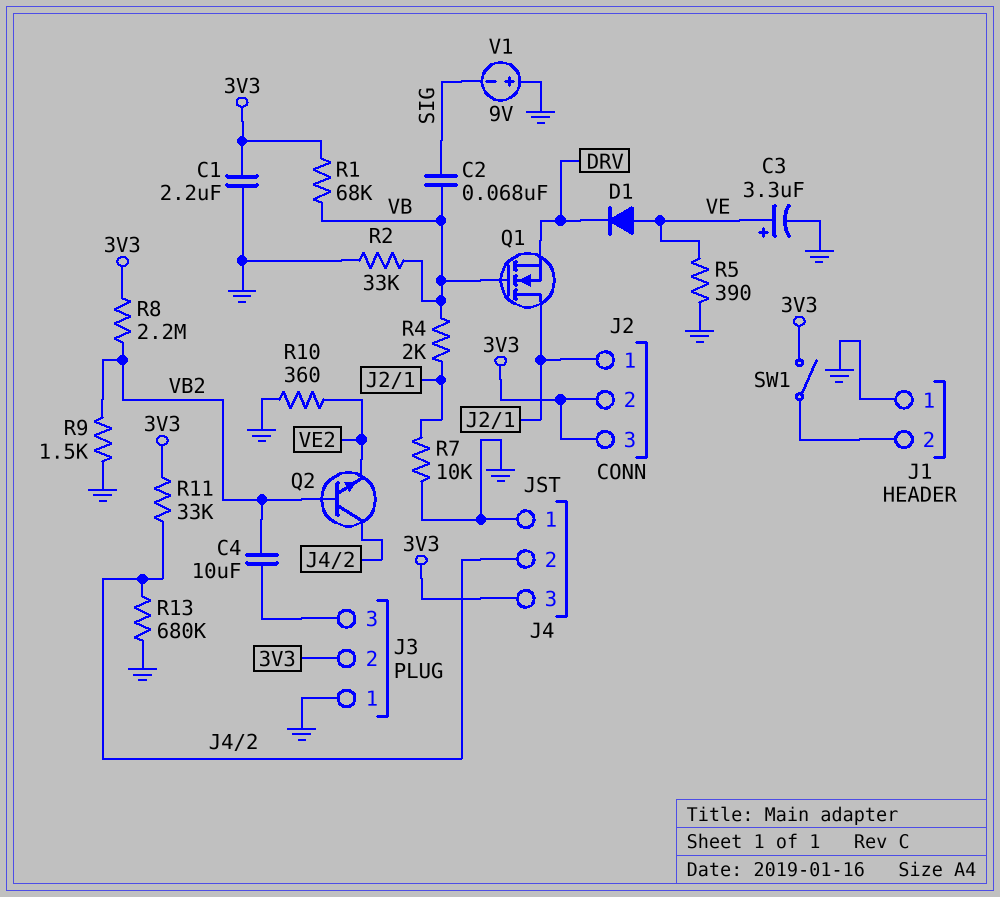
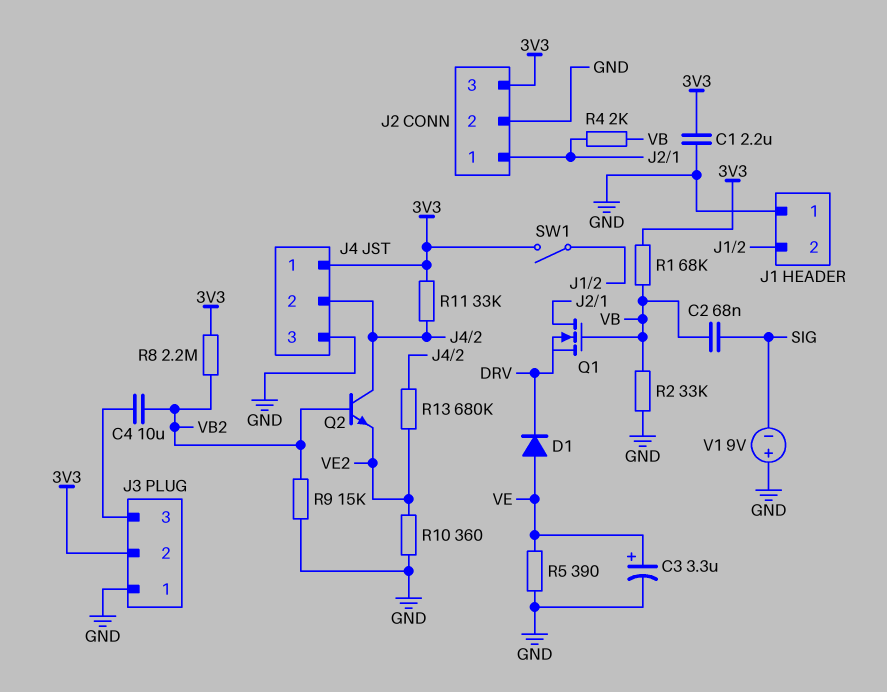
J2 pin 2: 3V3 -> GND
J4 pin 1: GND -> 3V3
J4 pin 3: 3V3 -> GND
R7: 10k (GND, J2/1) -> none
R9: 1.5k (GND, VB2) -> 15k (GND, VB2)
R13: 680k (GND, J4/2) -> 680k (J4/2, VE2)

